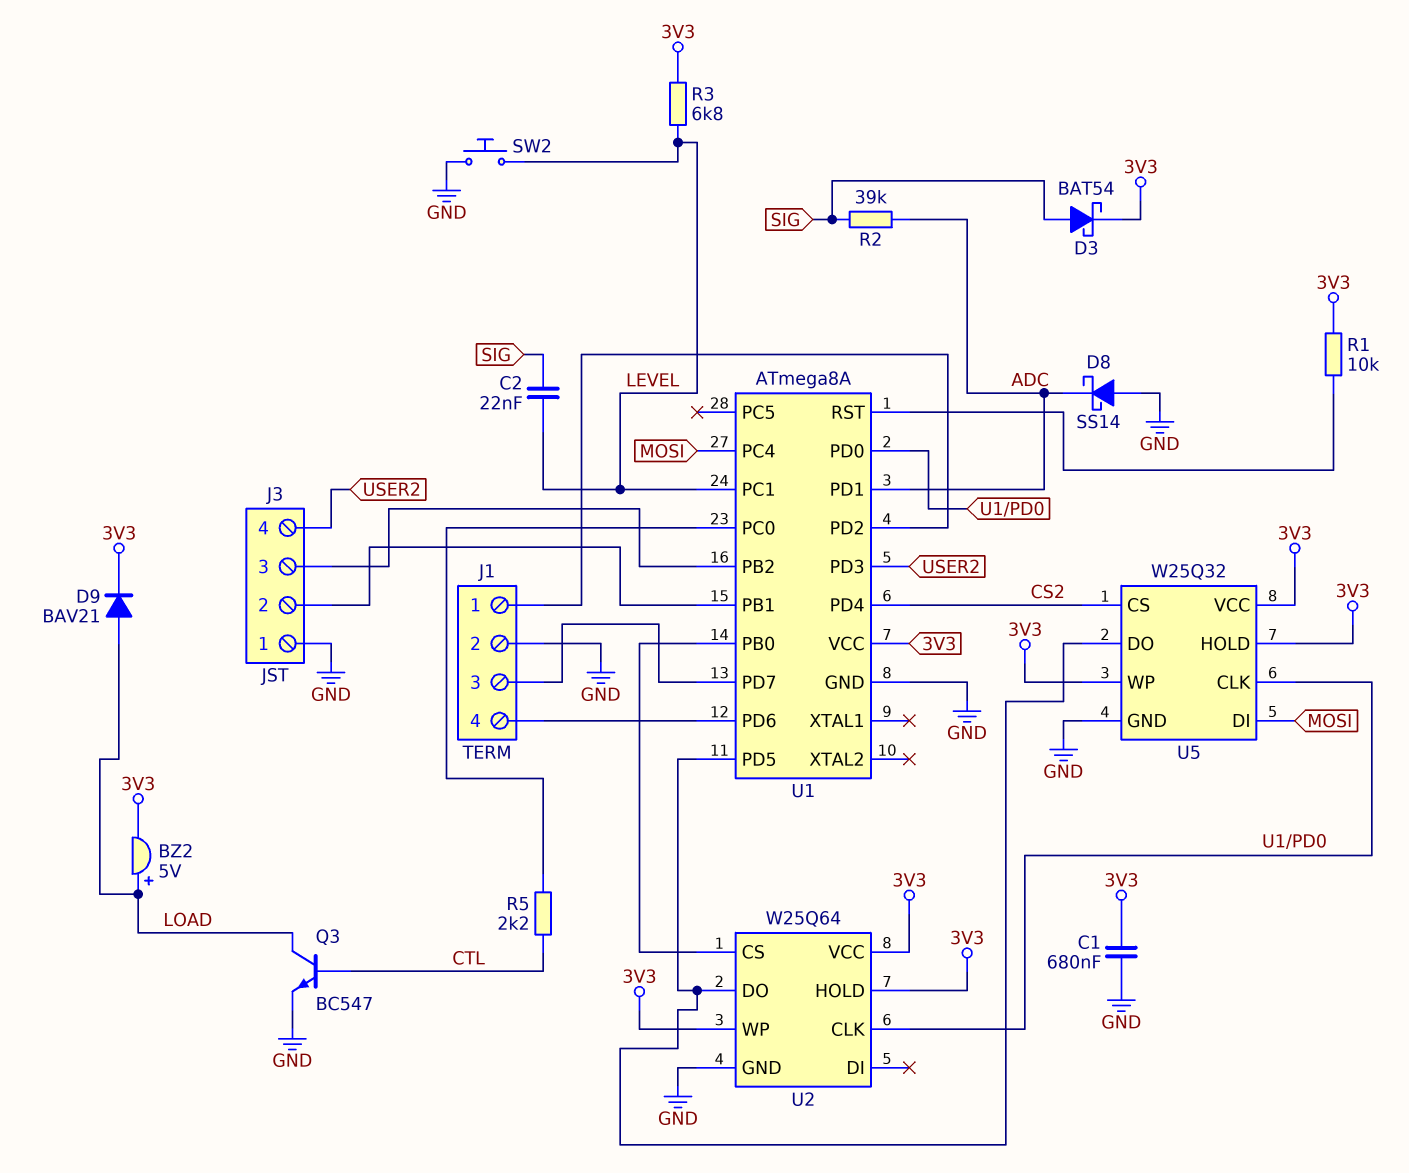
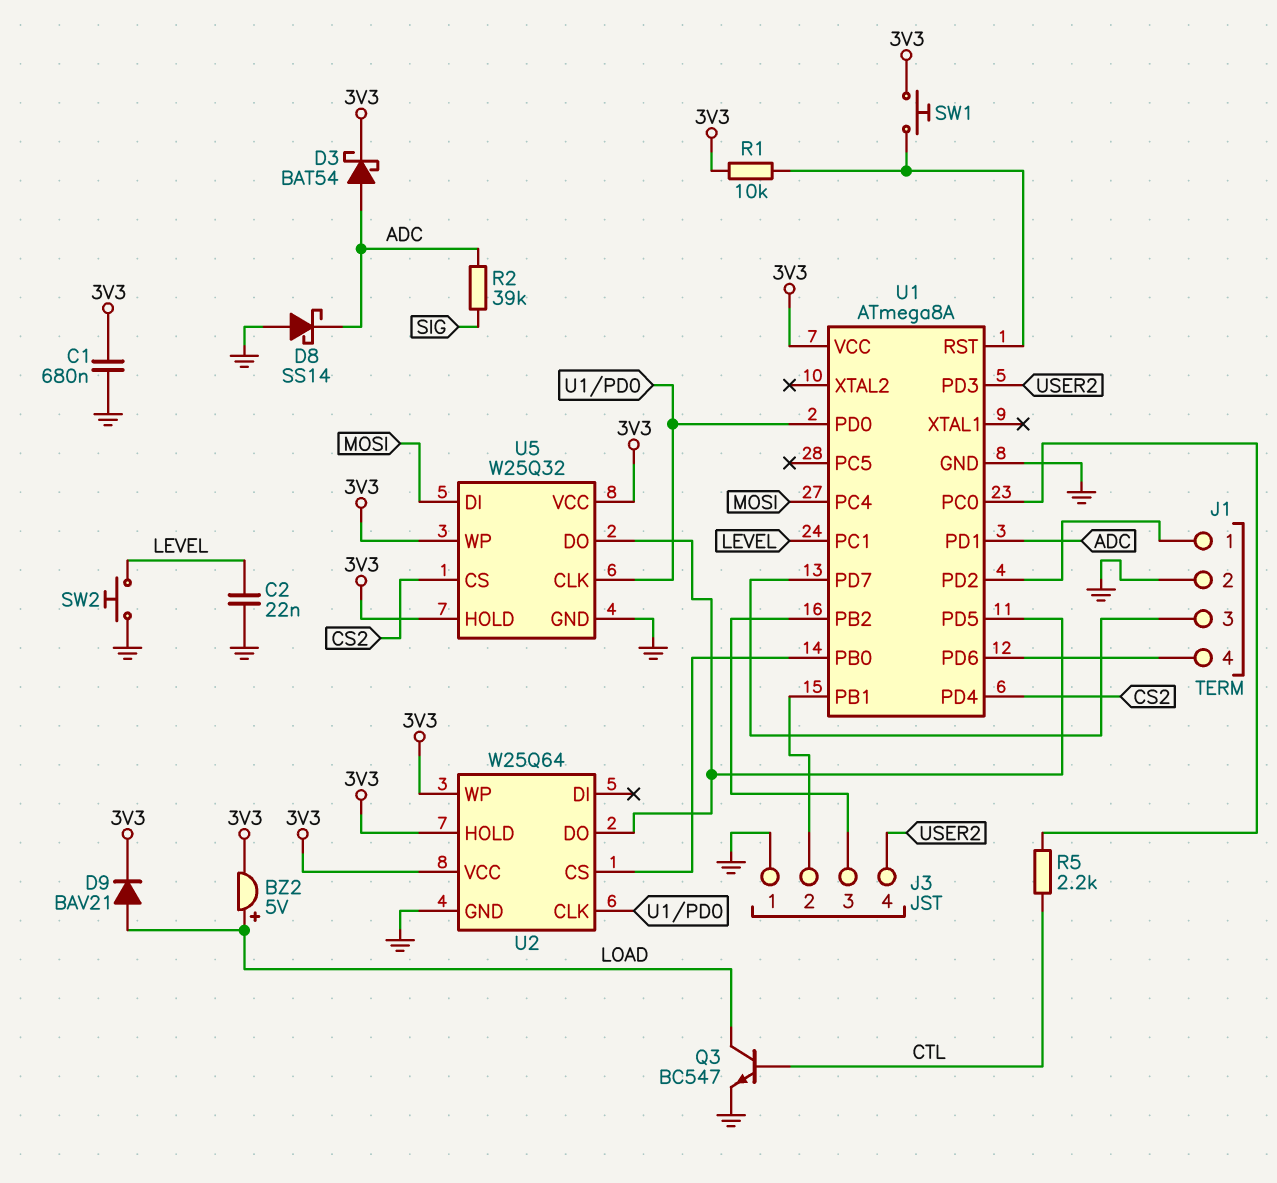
C2: 22nF (LEVEL, SIG) -> 22nF (GND, LEVEL)
D3: schottky BAT54 (A SIG, K 3V3) -> schottky BAT54 (A ADC, K 3V3)
R3: 6.8k (3V3, LEVEL) -> none
SW1: none -> button (3V3, U1/RST)

